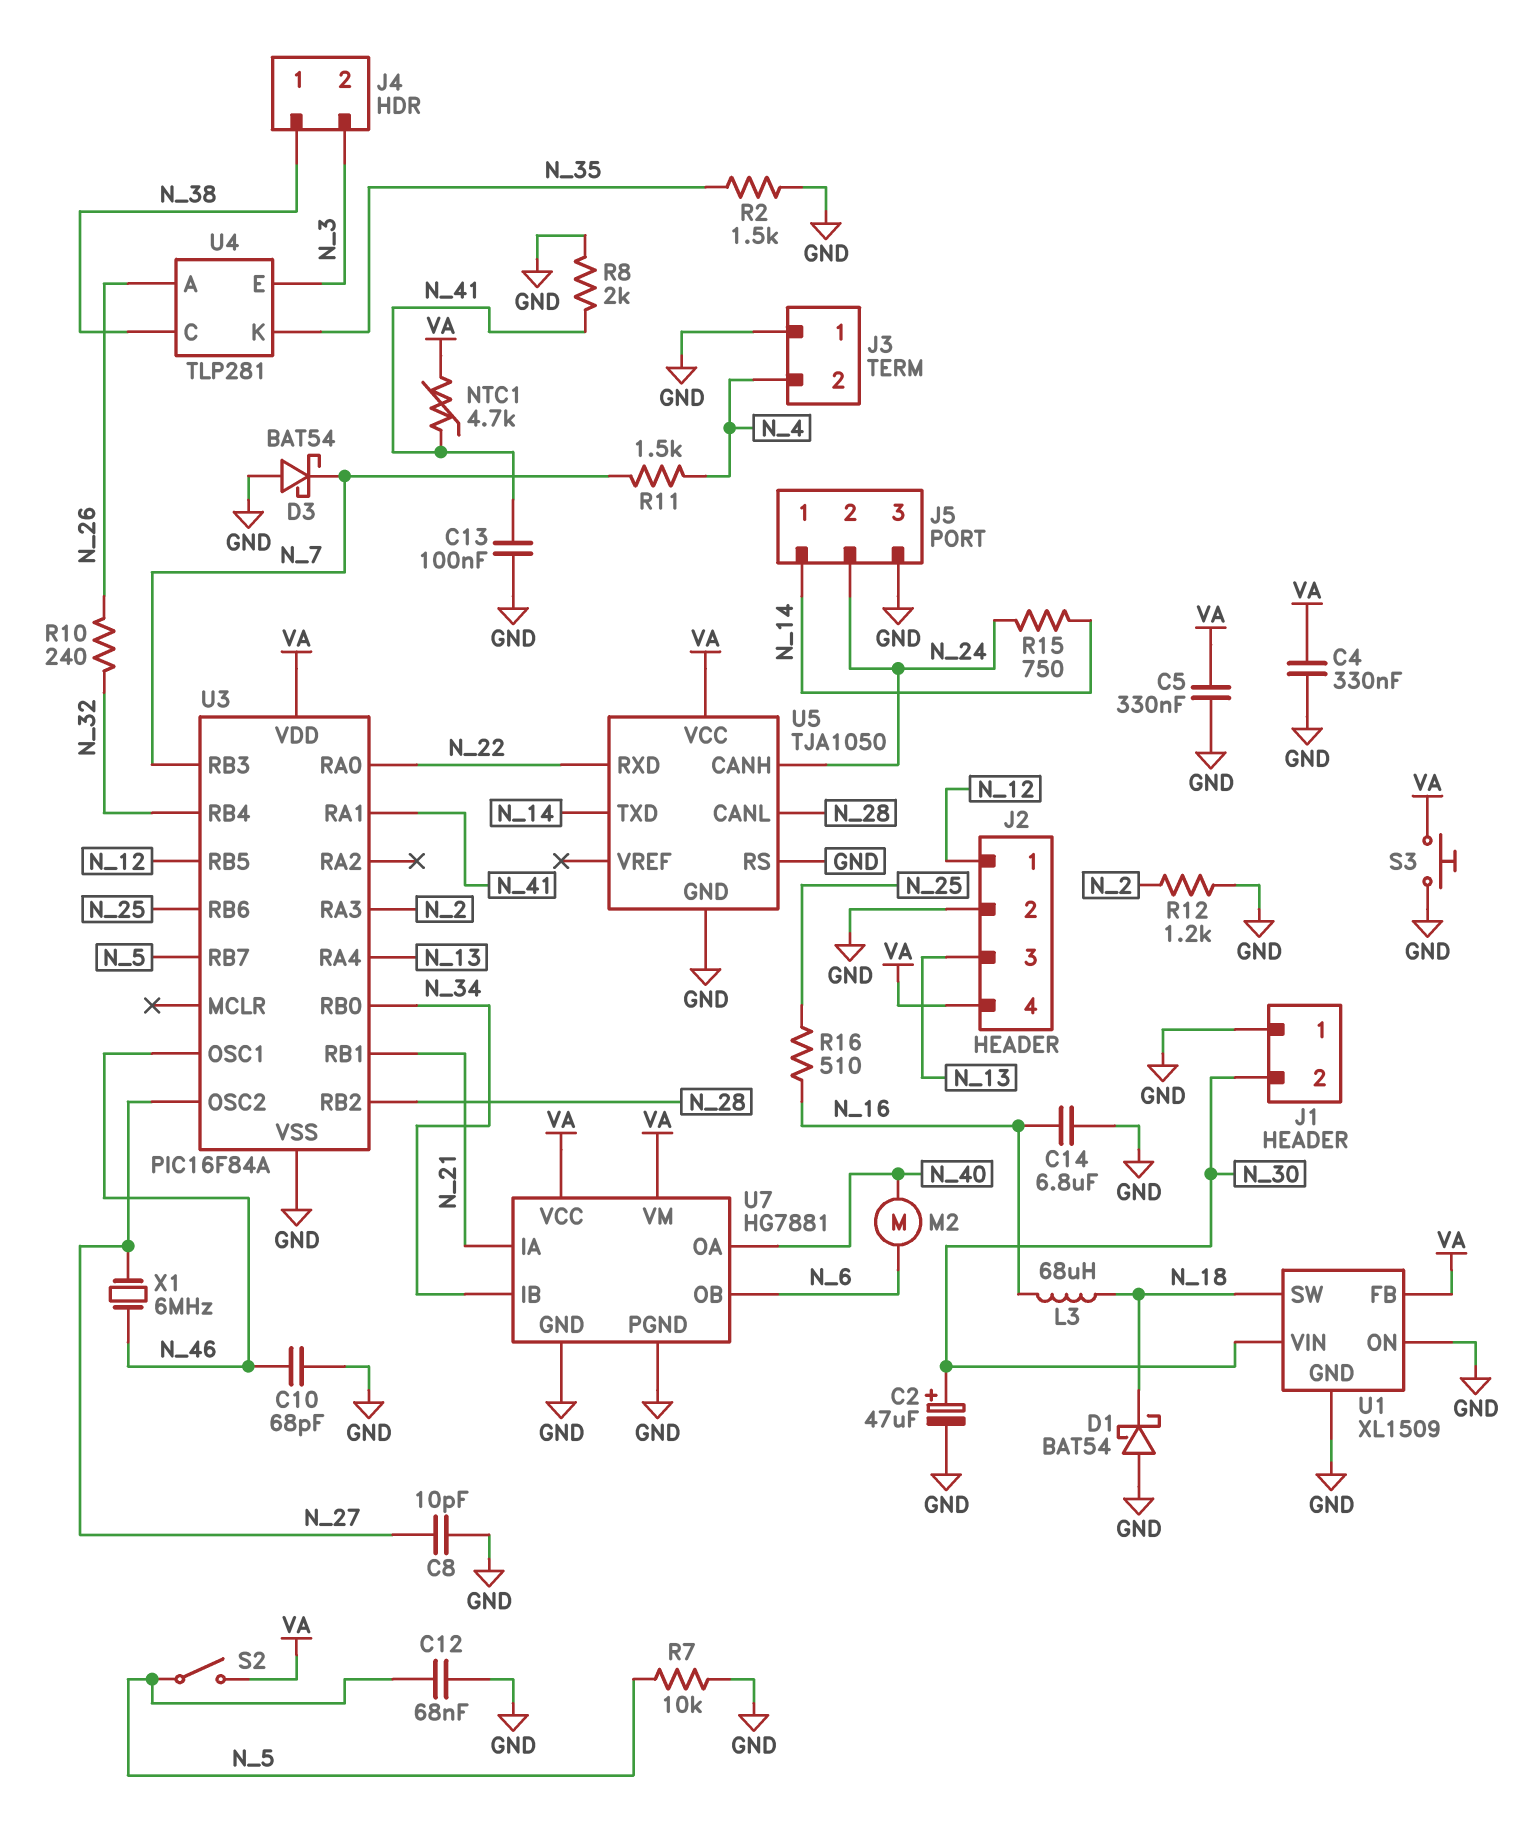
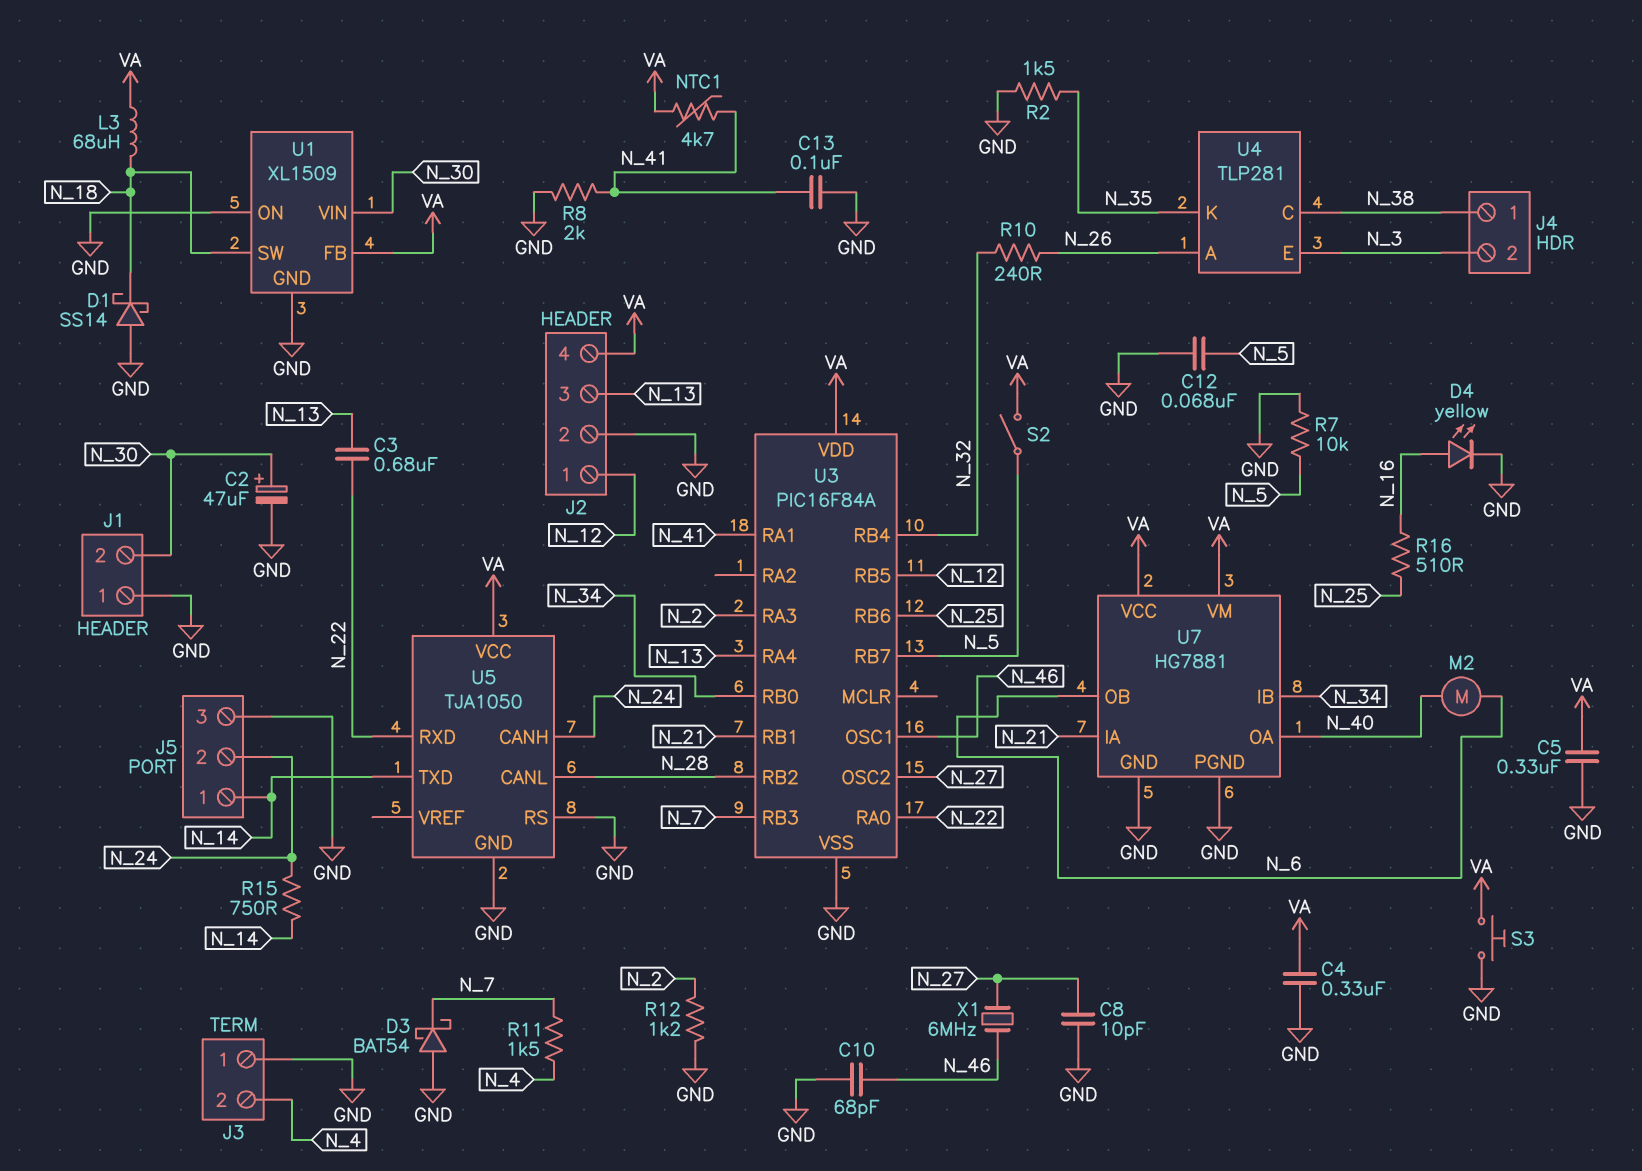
C3: none -> 680nF (N_13, N_22)
C14: 6.8uF (GND, N_16) -> none
D1: schottky BAT54 (A GND, K N_18) -> schottky SS14 (A GND, K N_18)
D4: none -> LED yellow (A N_16, K GND)
L3: 68uH (N_16, N_18) -> 68uH (N_18, VA)

